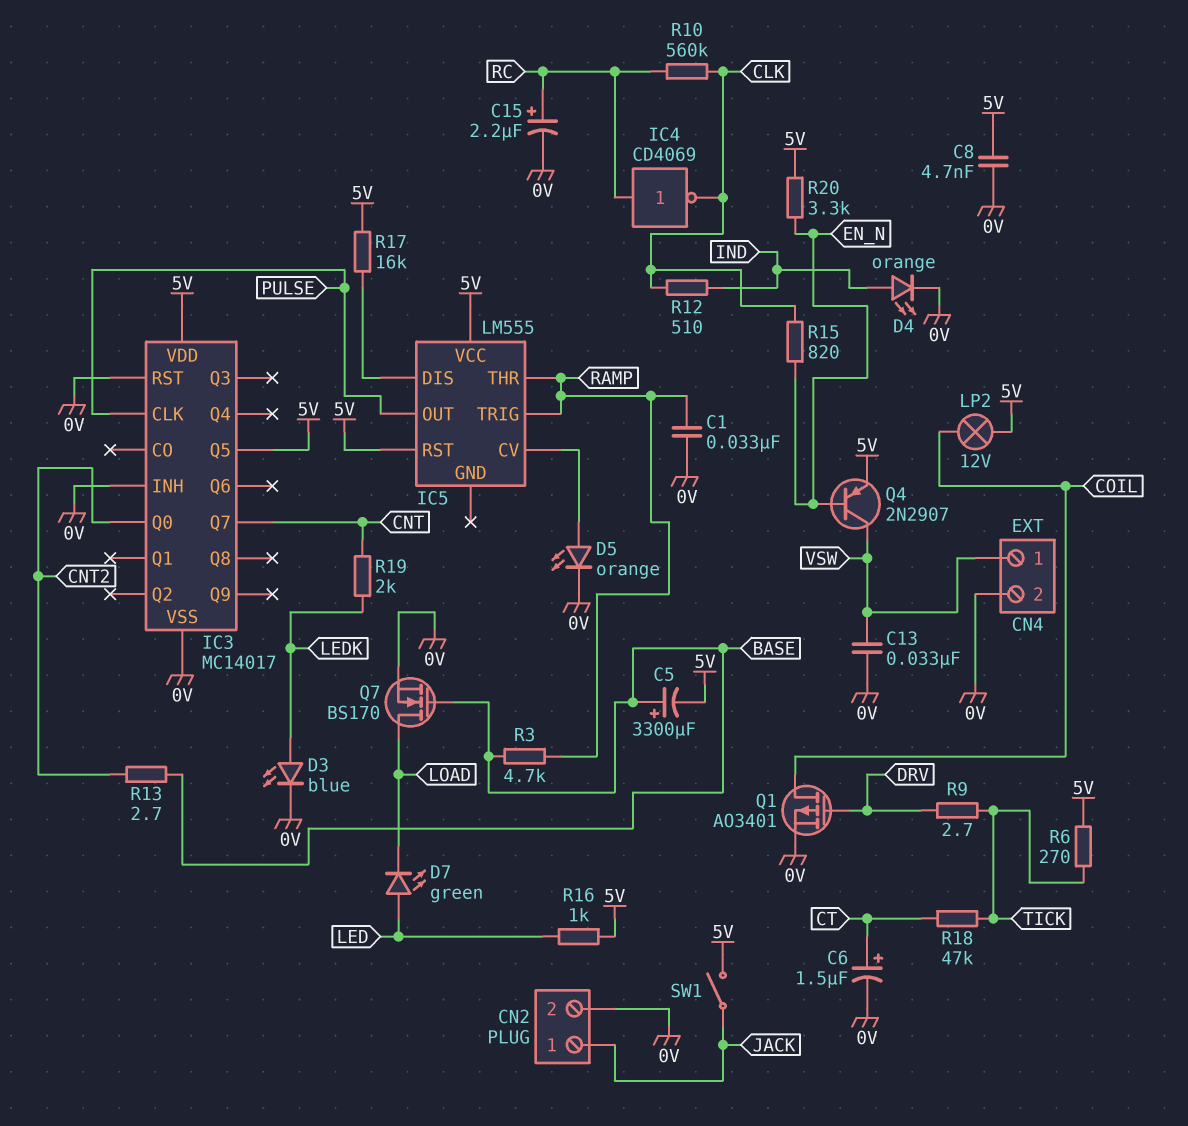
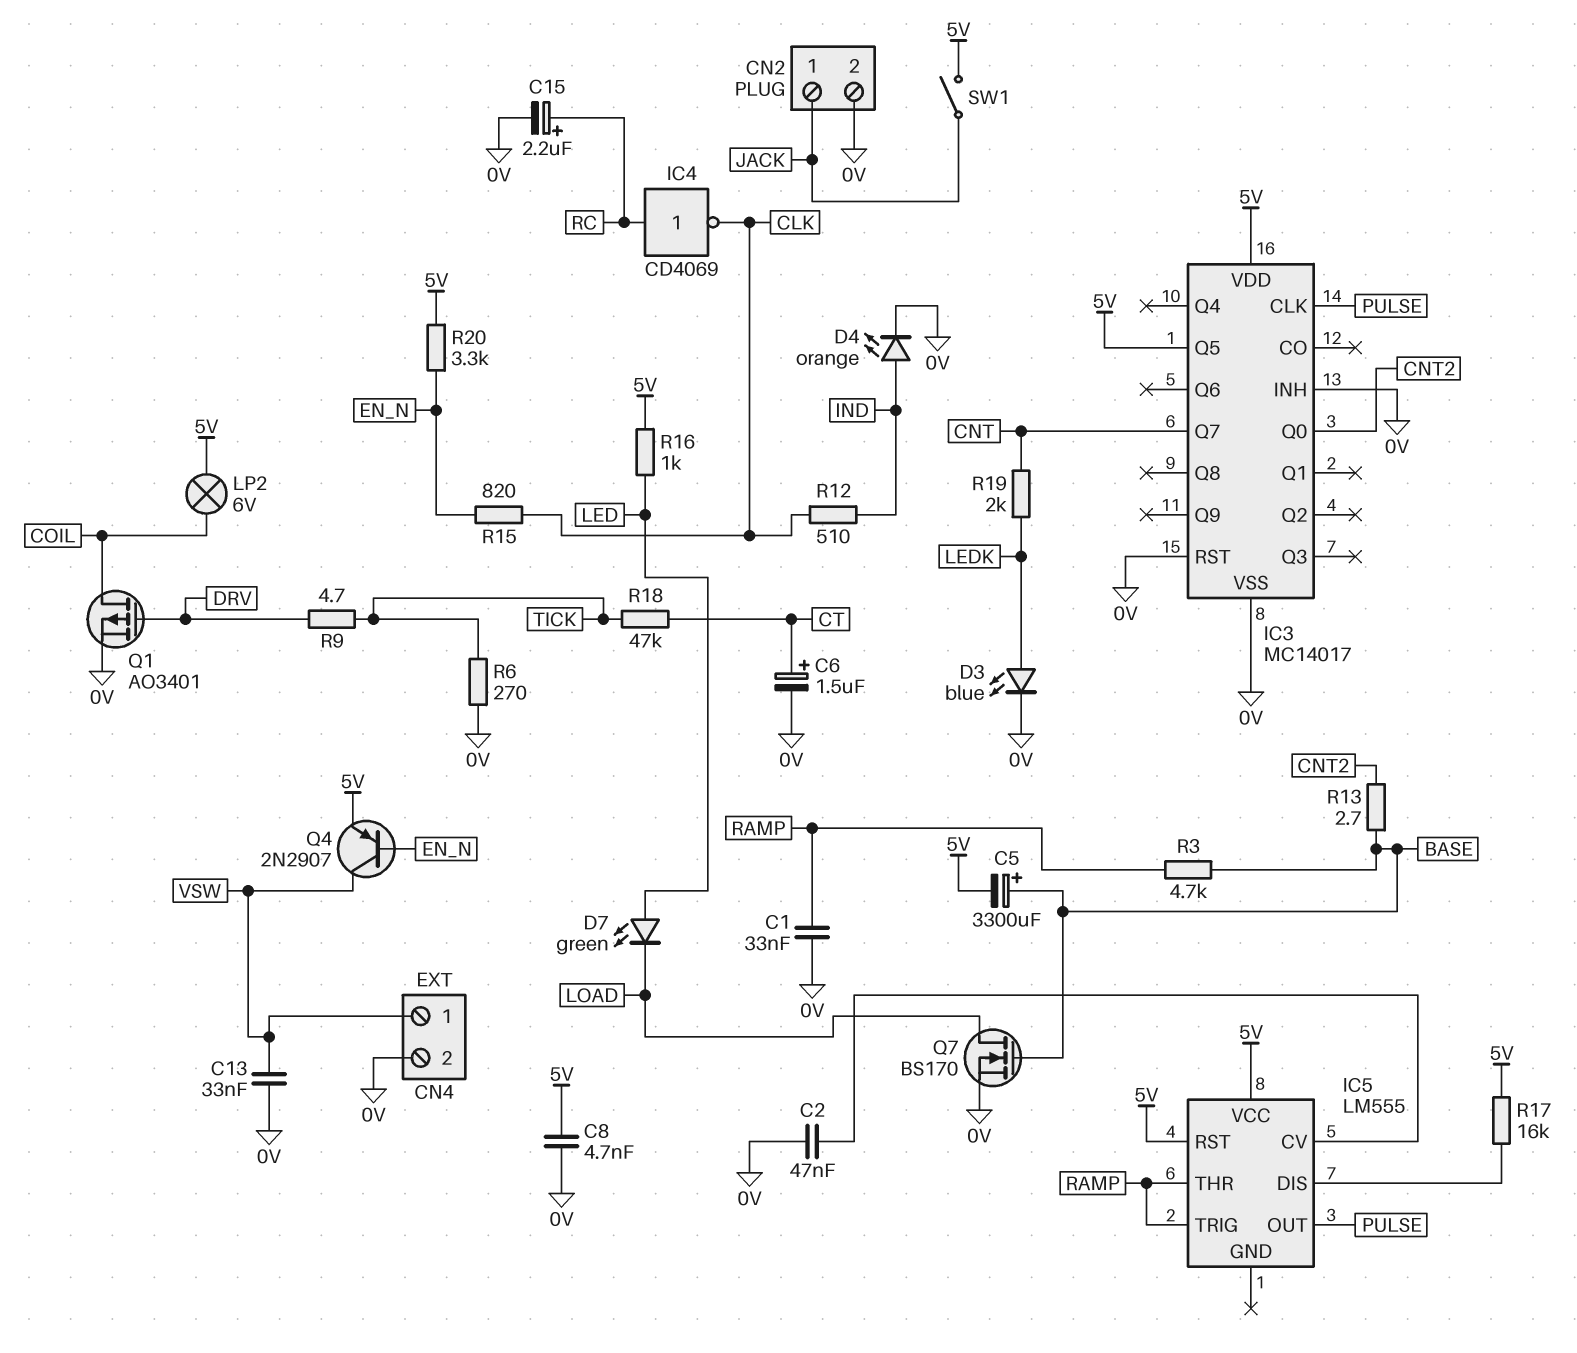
C2: none -> 47nF (0V, IC5/CV)
D5: LED orange (A IC5/CV, K 0V) -> none
LP2: lamp 12V (5V, COIL) -> lamp 6V (5V, COIL)
R6: 270 (5V, TICK) -> 270 (0V, TICK)
R9: 2.7 (DRV, TICK) -> 4.7 (DRV, TICK)
R10: 560k (CLK, RC) -> none

